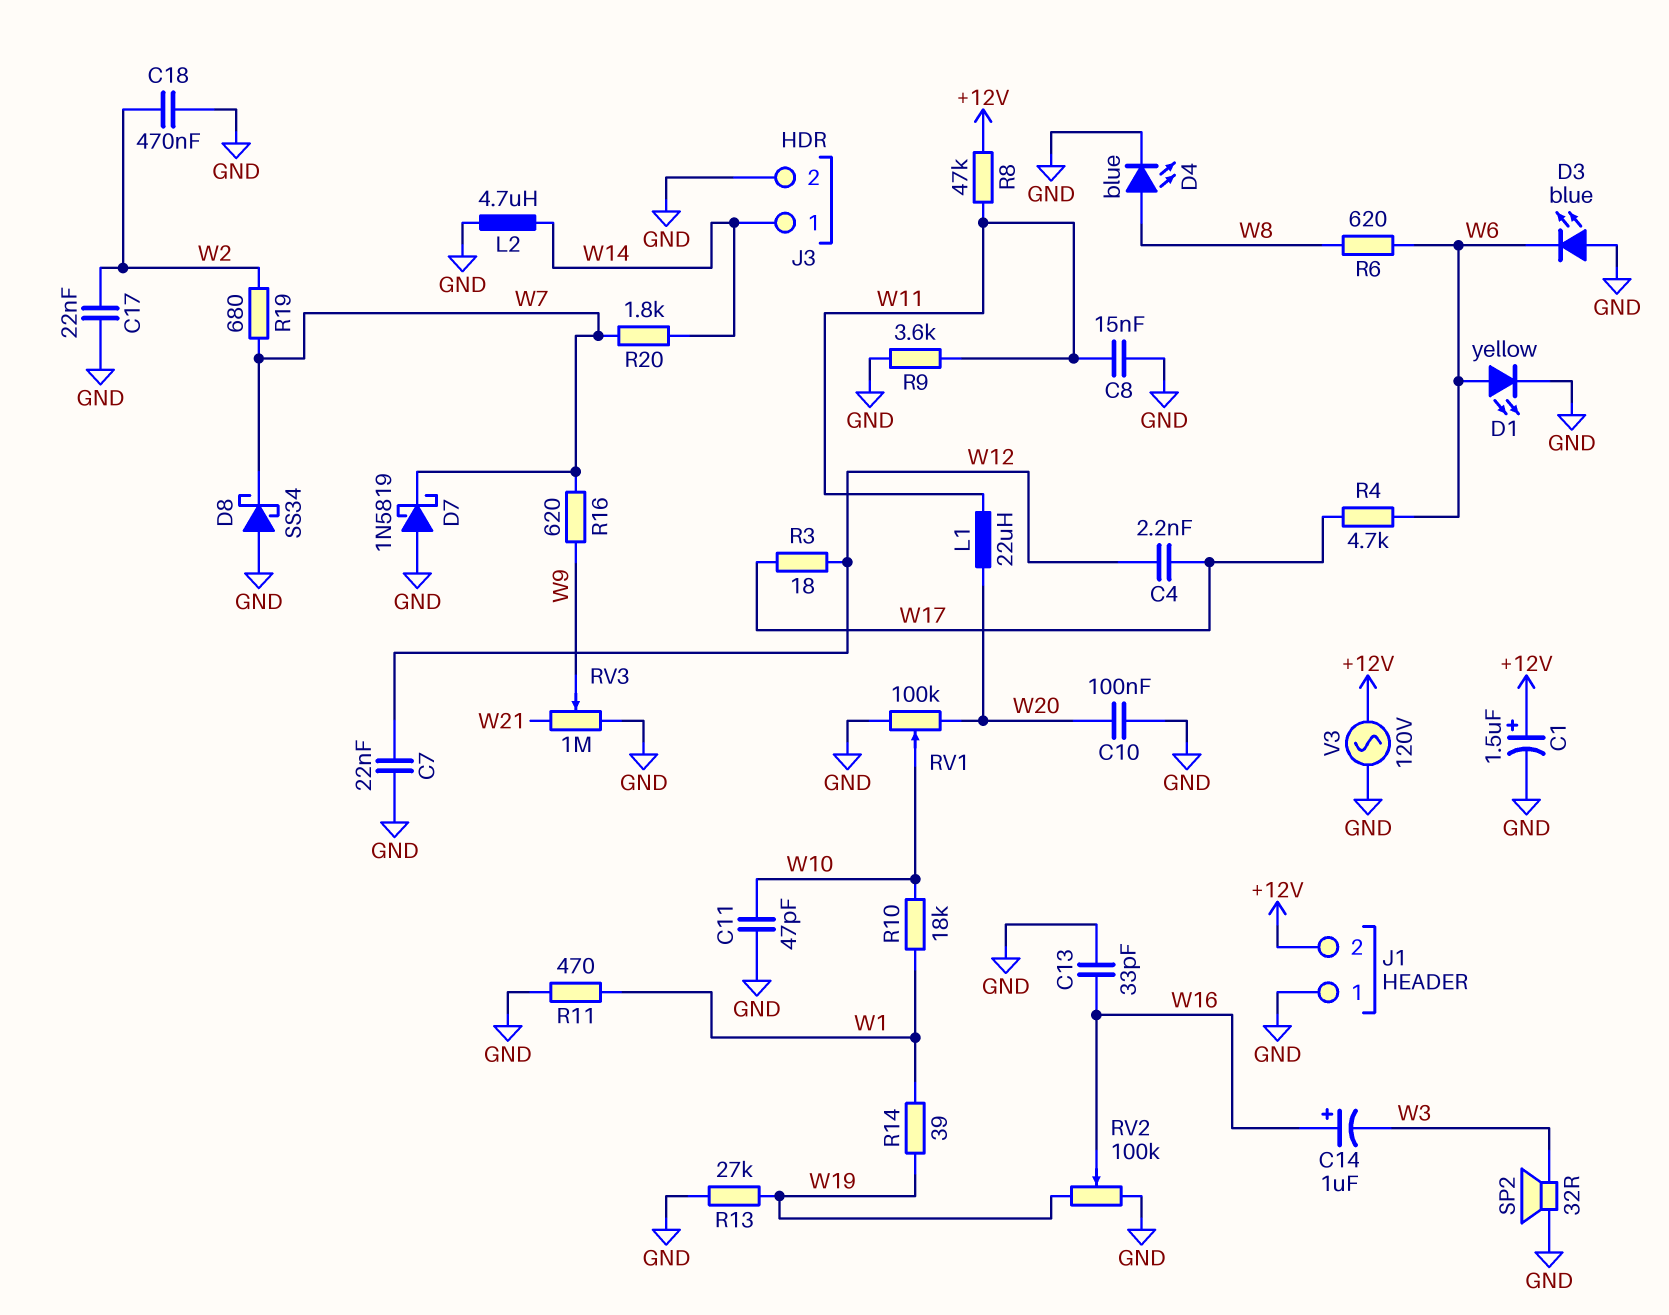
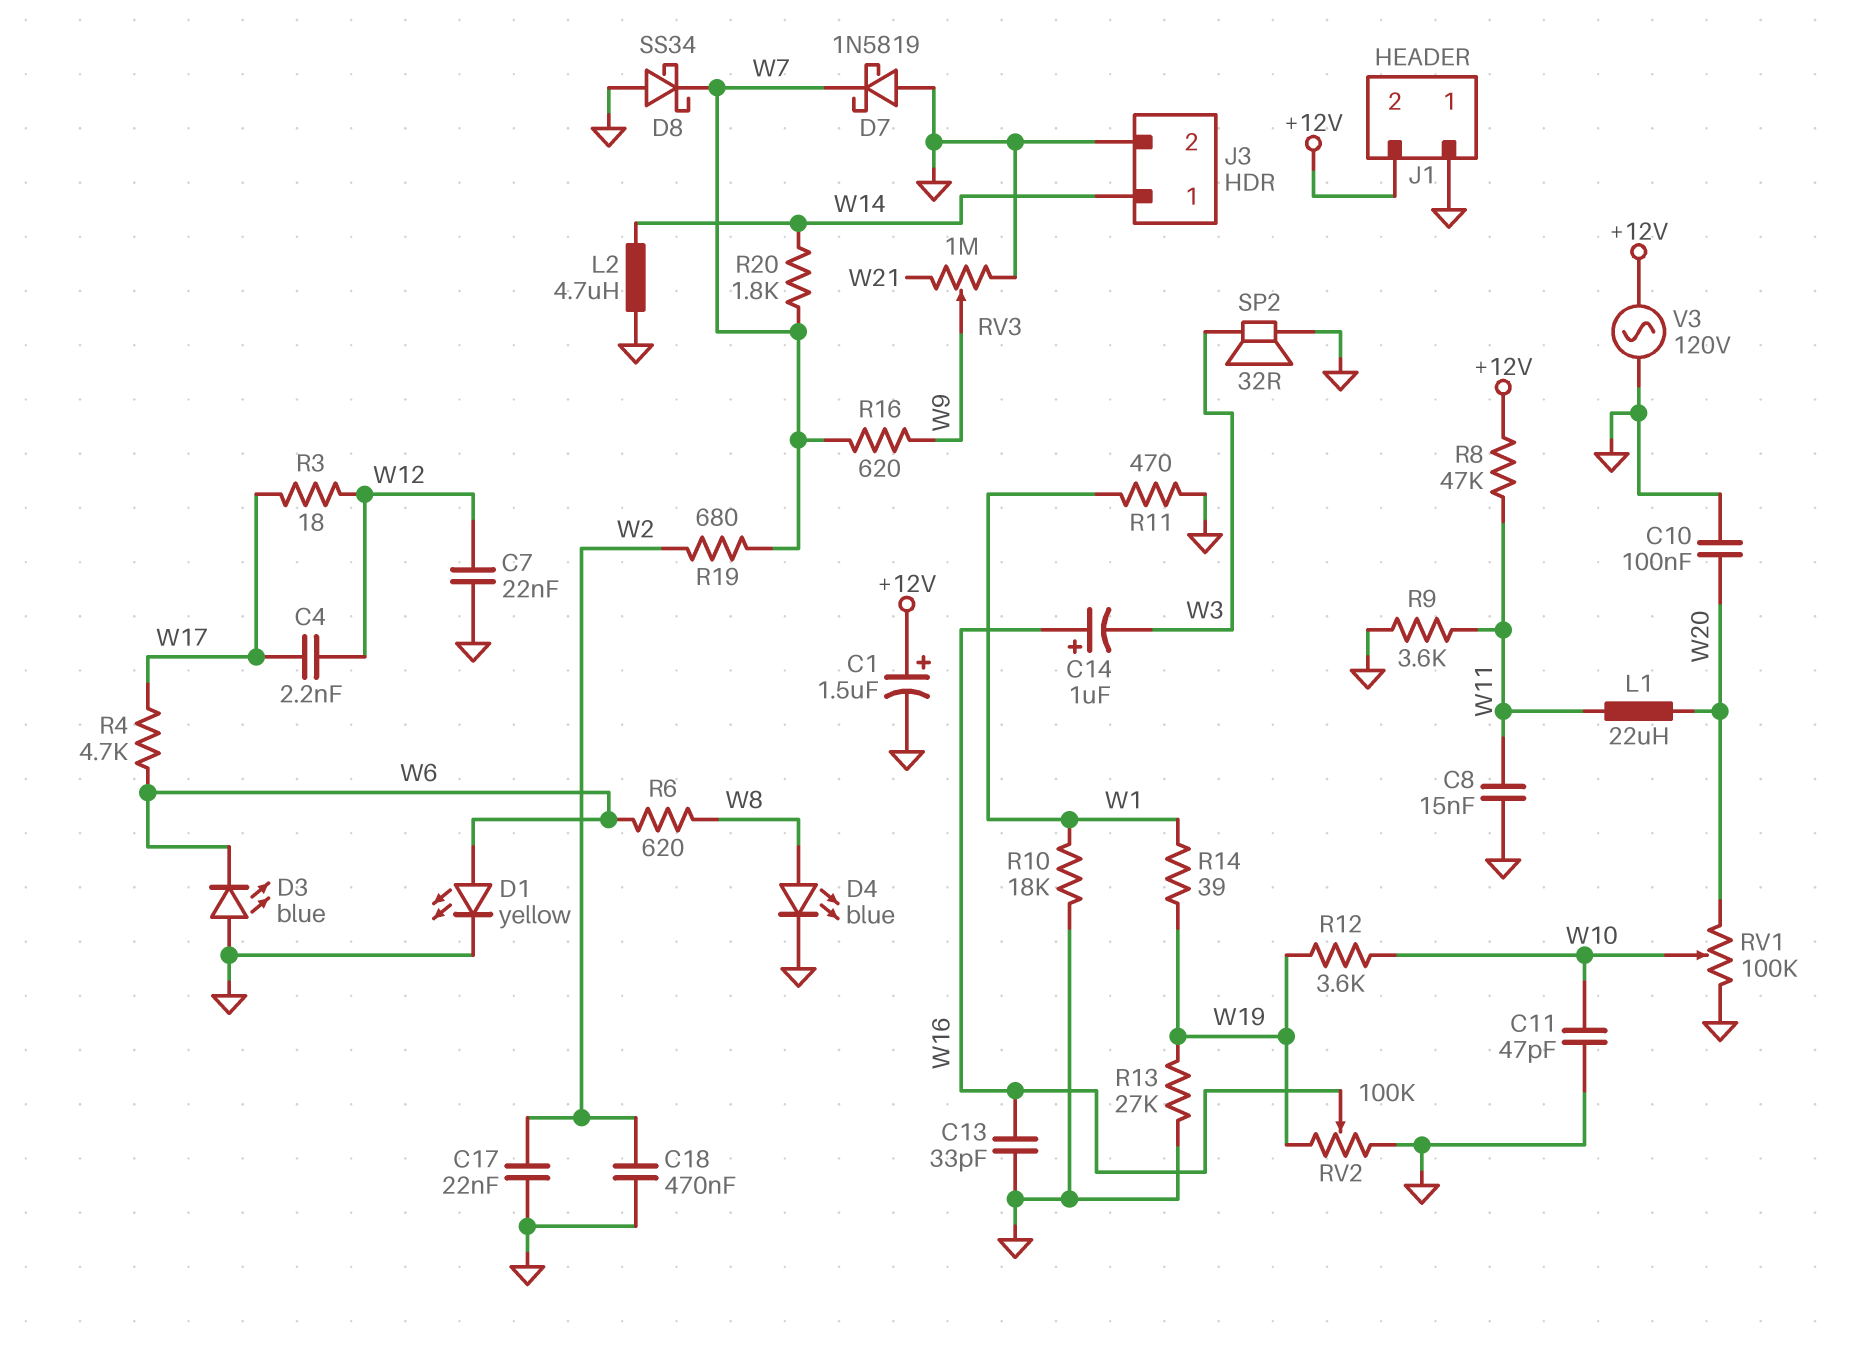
R10: 18k (W1, W10) -> 18k (GND, W1)
R12: none -> 3.6k (W10, W19)

